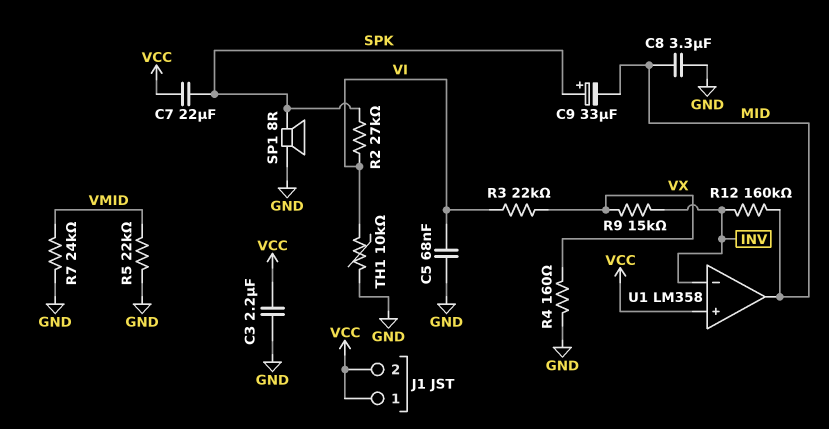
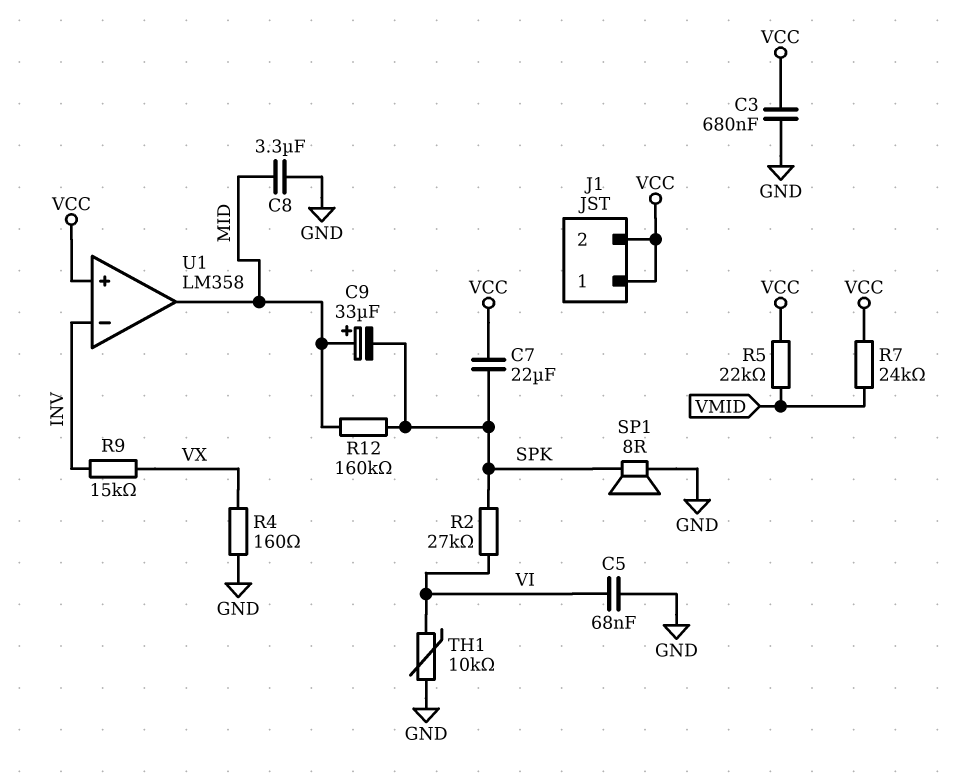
C3: 2.2uF (GND, VCC) -> 680nF (GND, VCC)
C9: 33uF (plus SPK, minus MID) -> 33uF (plus MID, minus SPK)
R3: 22k (VI, VX) -> none
R5: 22k (GND, VMID) -> 22k (VCC, VMID)
R7: 24k (GND, VMID) -> 24k (VCC, VMID)
R12: 160k (INV, MID) -> 160k (MID, SPK)

